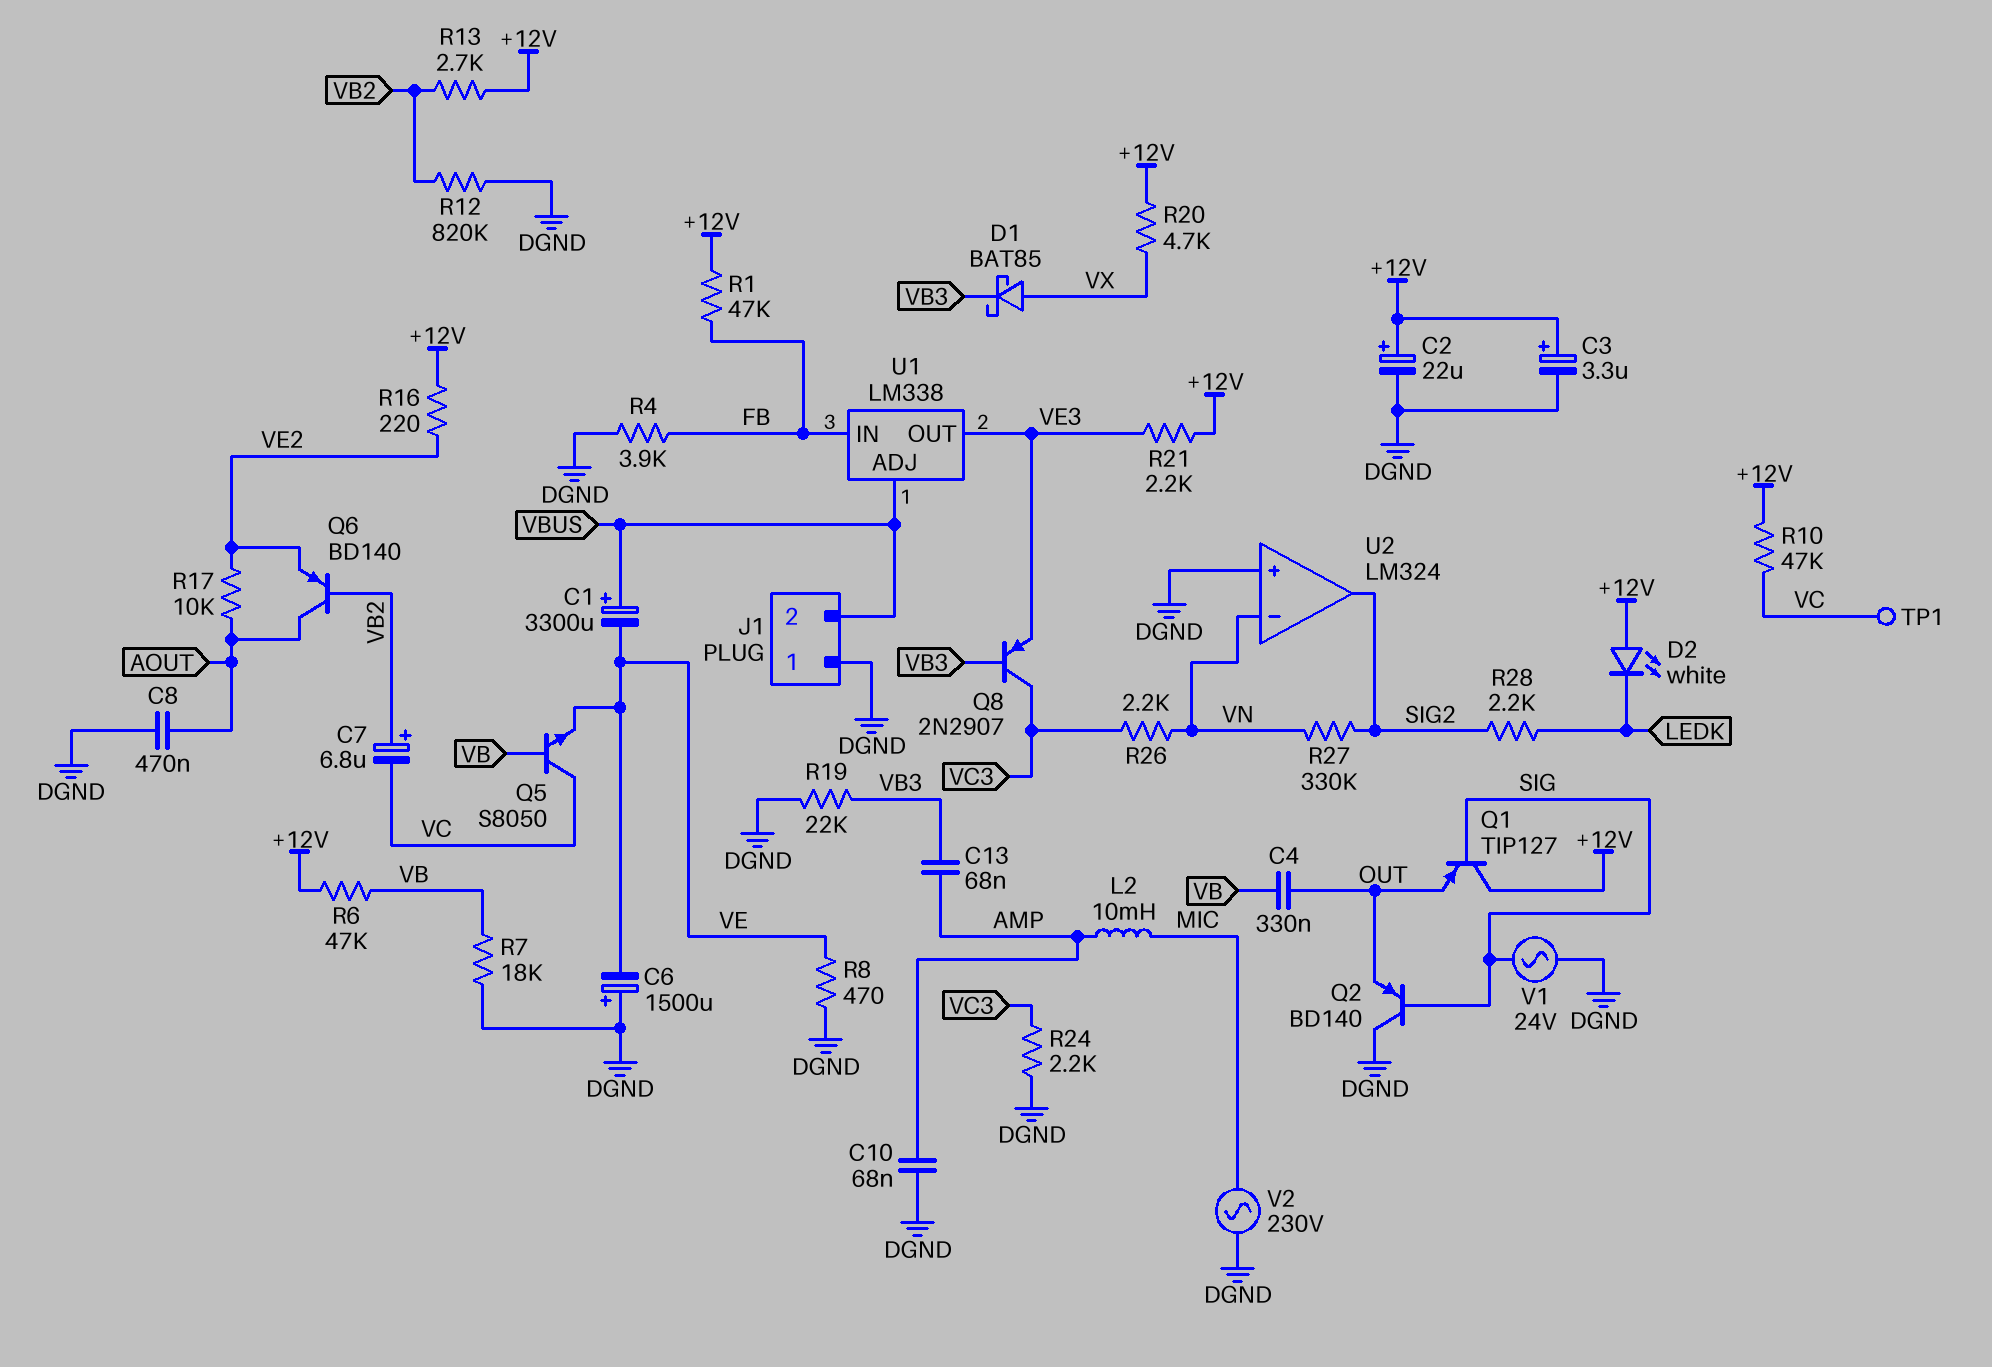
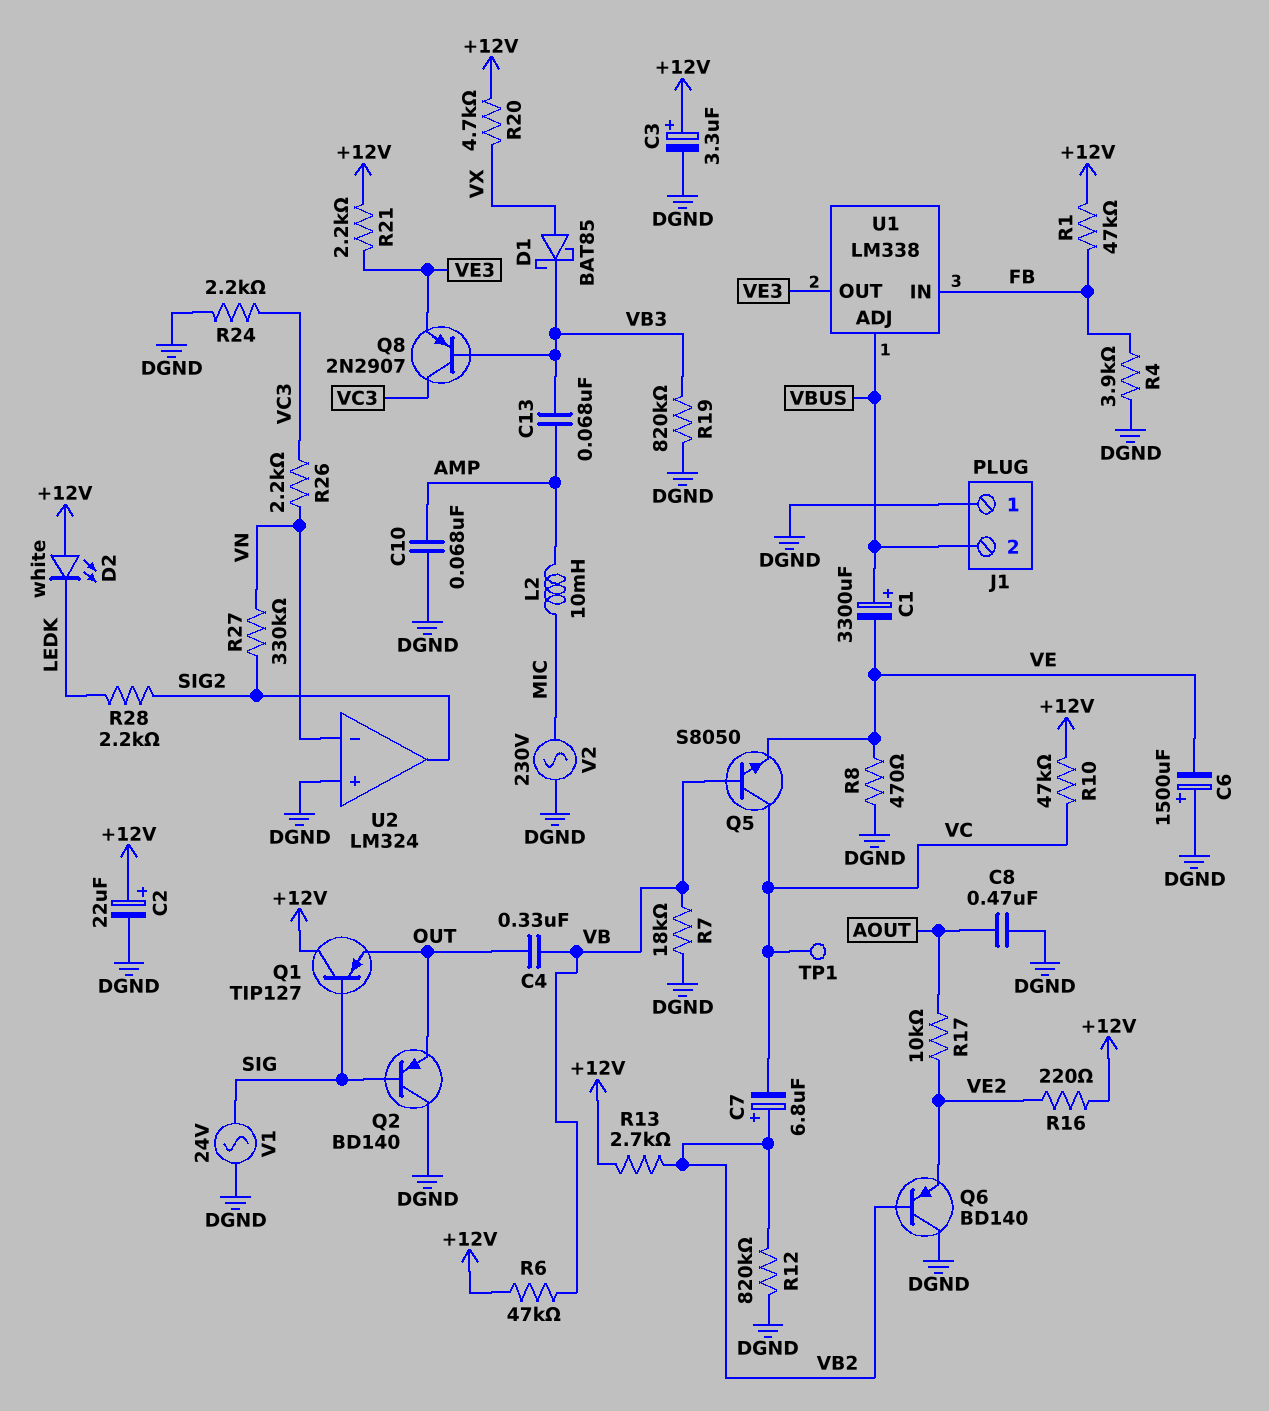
Q6: PNP BD140 (B VB2, C AOUT, E VE2) -> PNP BD140 (B VB2, C DGND, E VE2)
R19: 22k (DGND, VB3) -> 820k (DGND, VB3)

